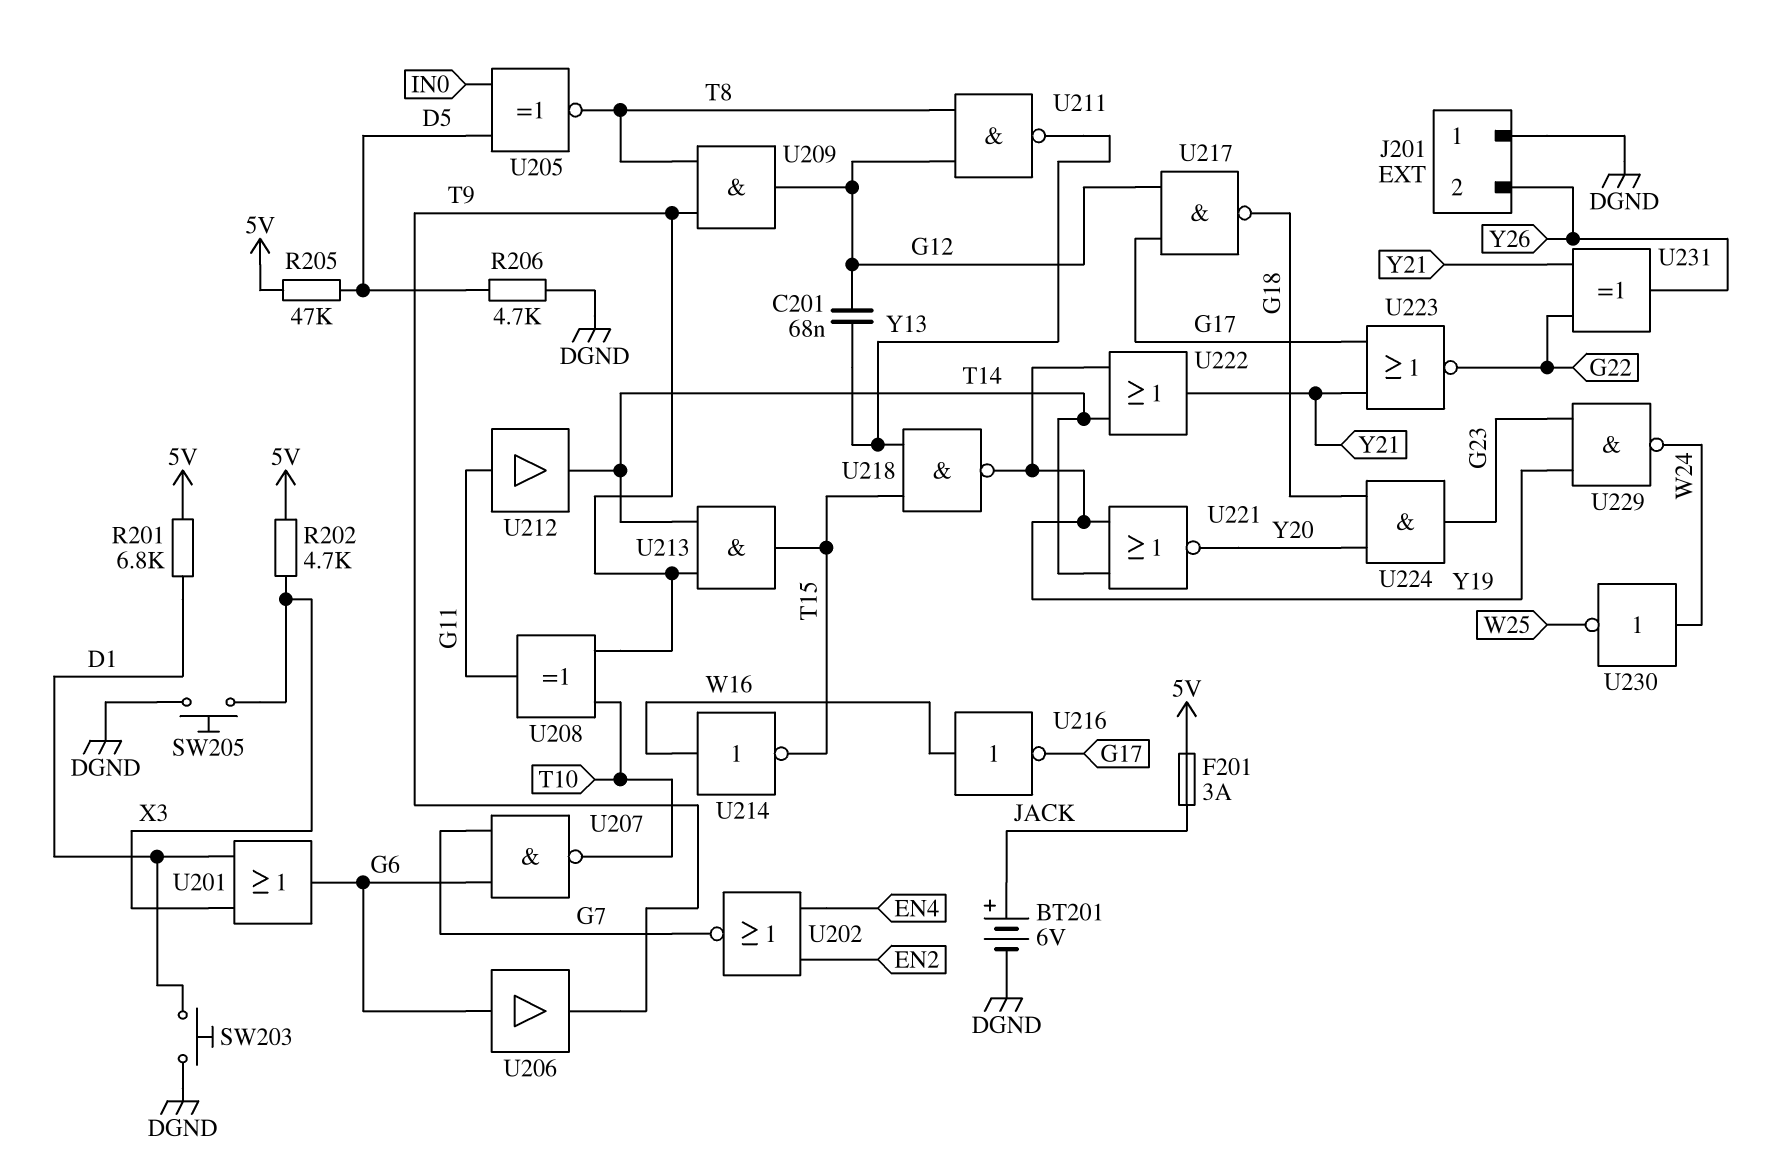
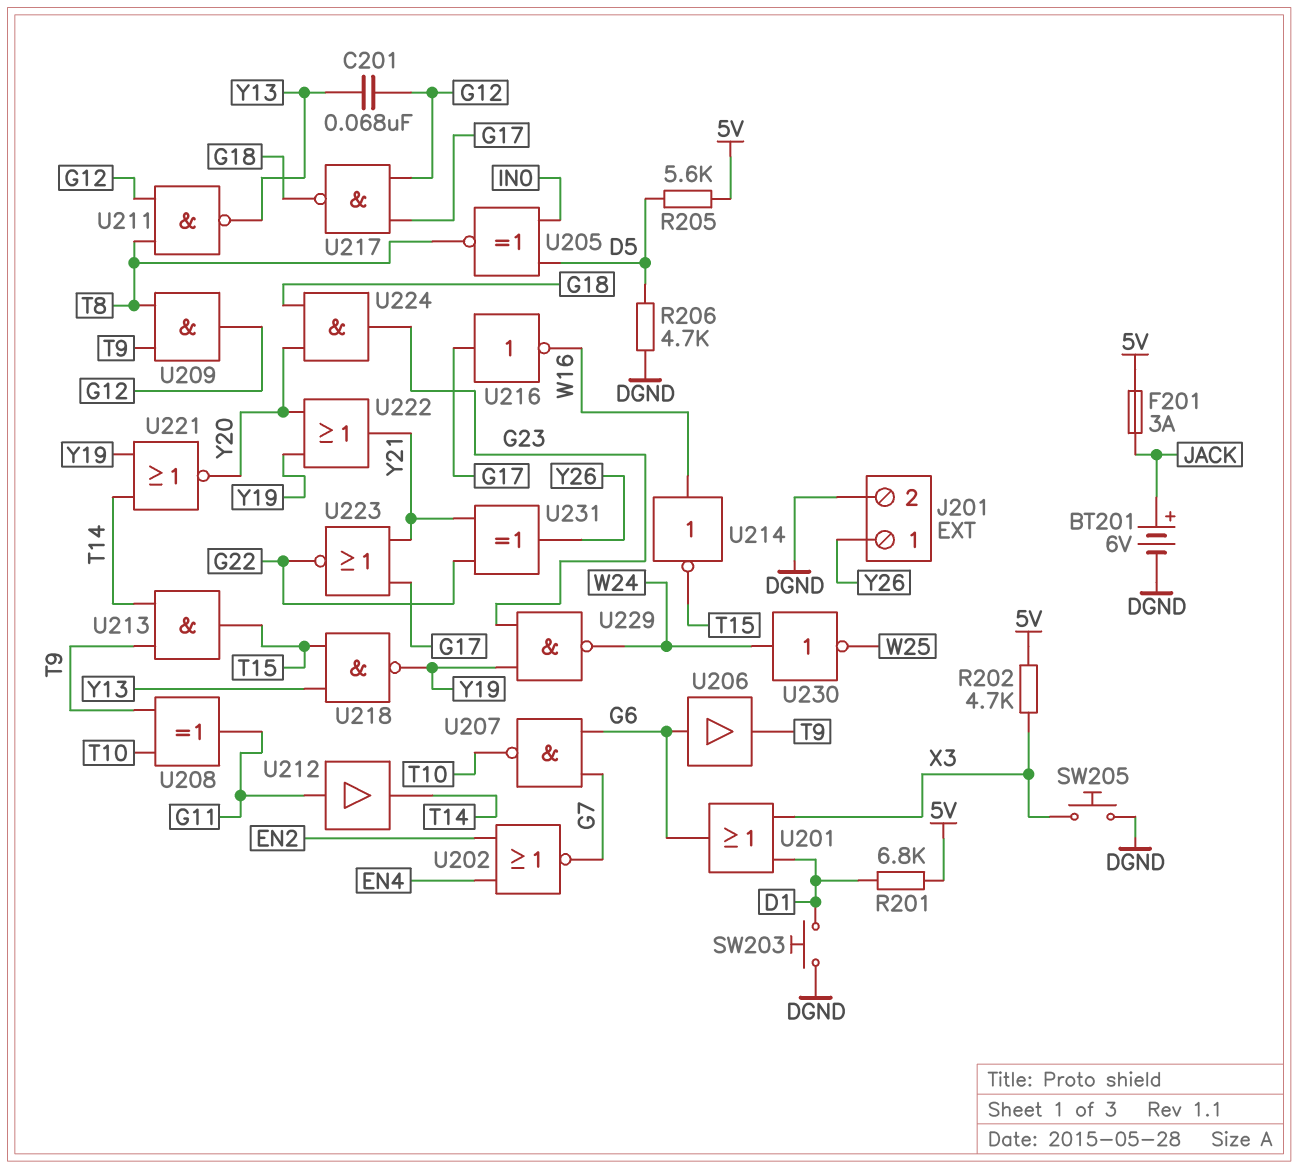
J201 pin 1: DGND -> Y26
J201 pin 2: Y26 -> DGND
R205: 47k (5V, D5) -> 5.6k (5V, D5)
U216: NOT (in W16, out G17) -> NOT (in G17, out W16)
U222: OR (in T14, in Y19, out Y21) -> OR (in Y19, in Y20, out Y21)

